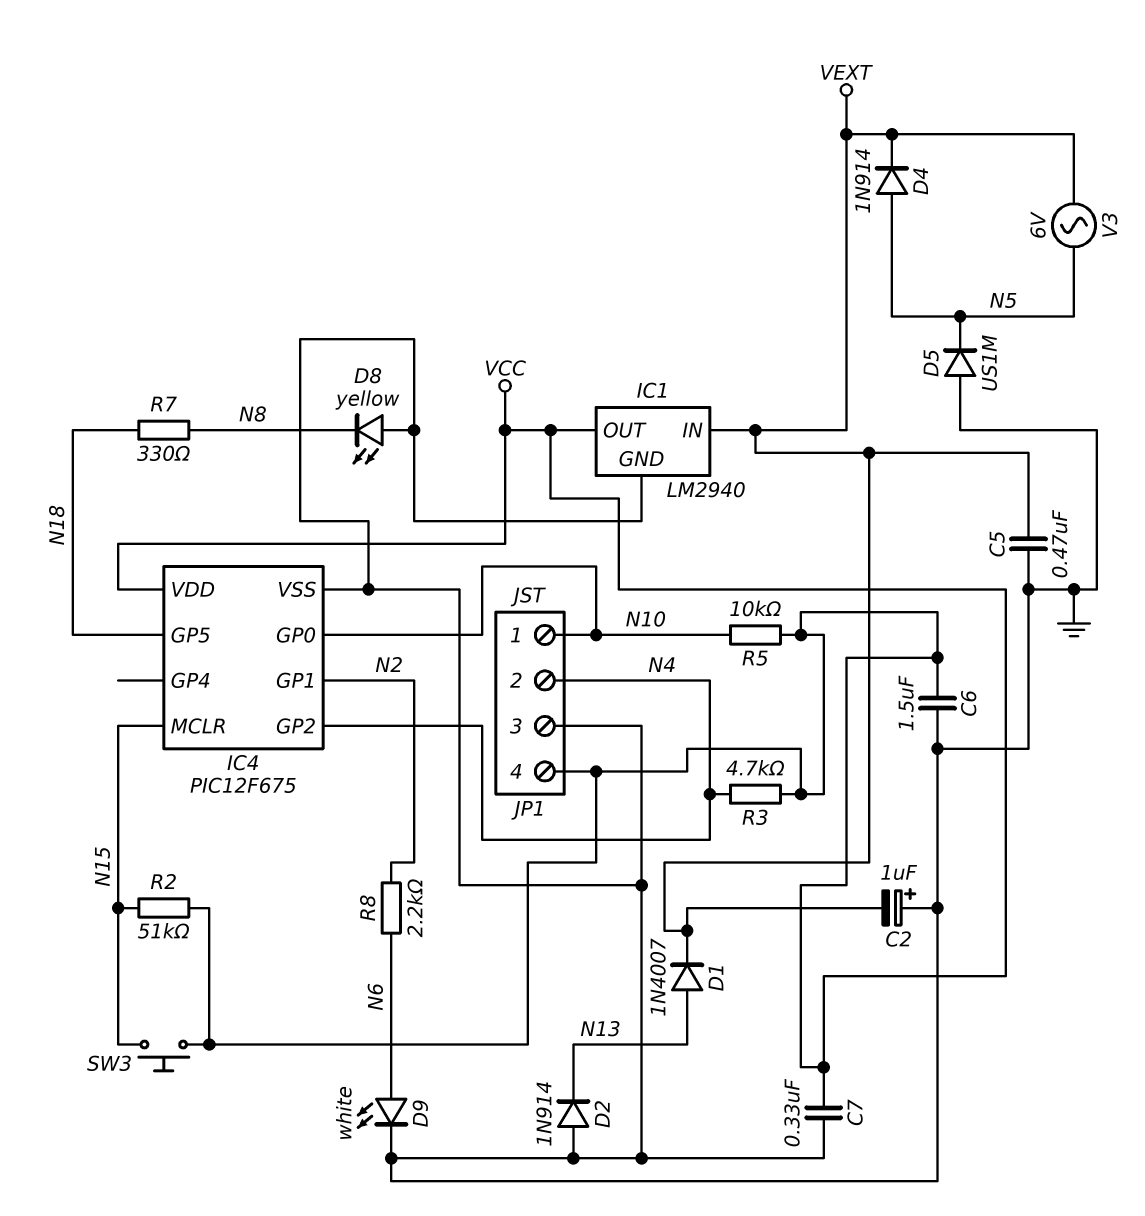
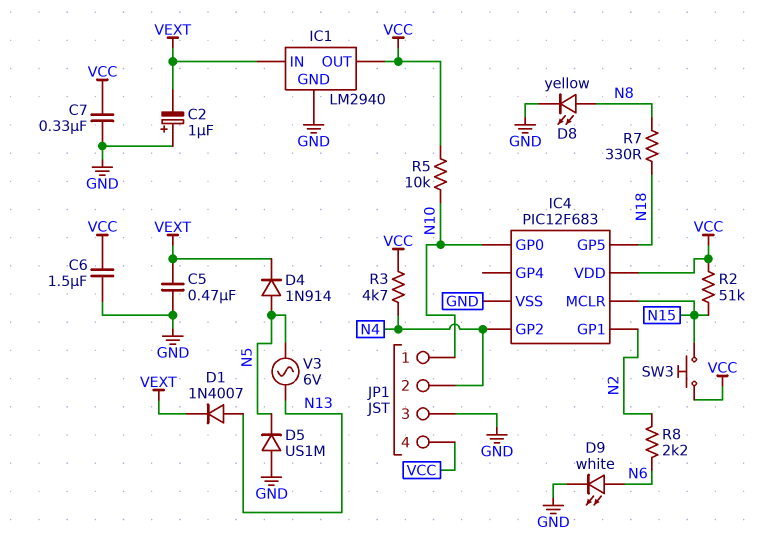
D2: diode 1N914 (A GND, K N13) -> none
D8: LED yellow (A GND, K N8) -> LED yellow (A N8, K GND)
IC4: PIC12F675 -> PIC12F683
V3: AC 6V (N5, VEXT) -> AC 6V (N5, N13)

